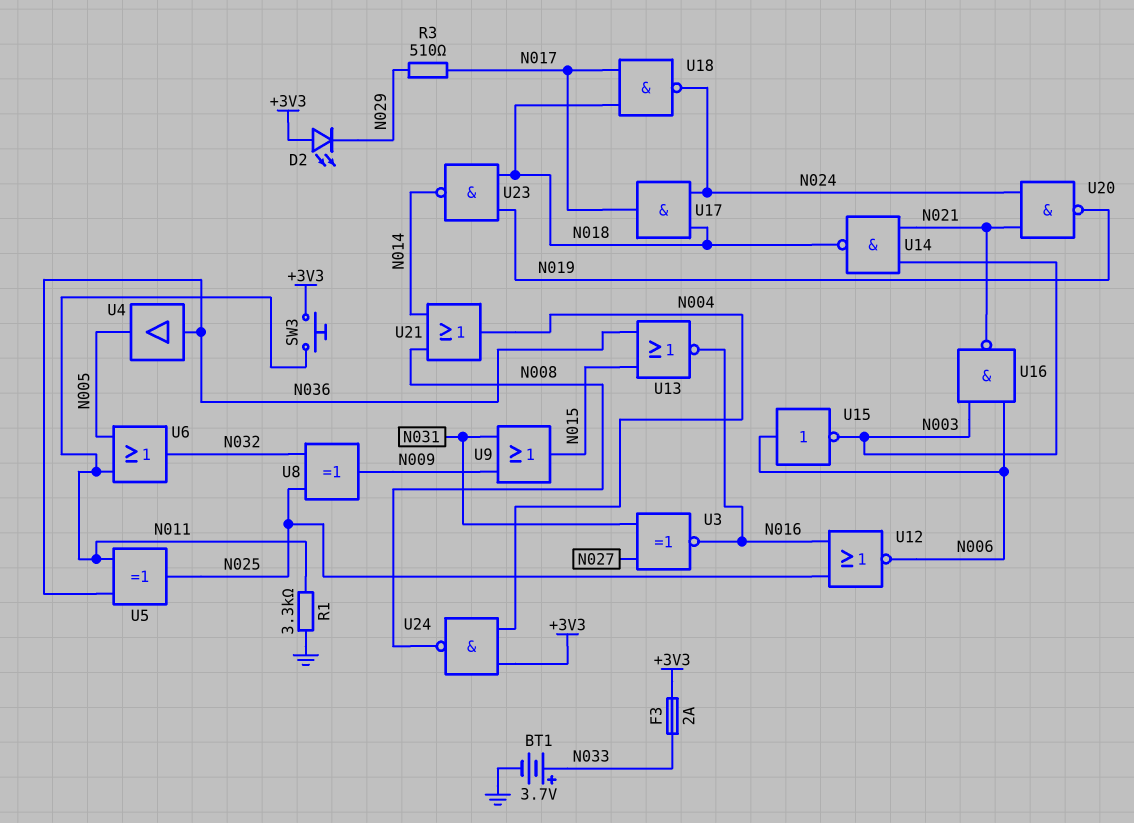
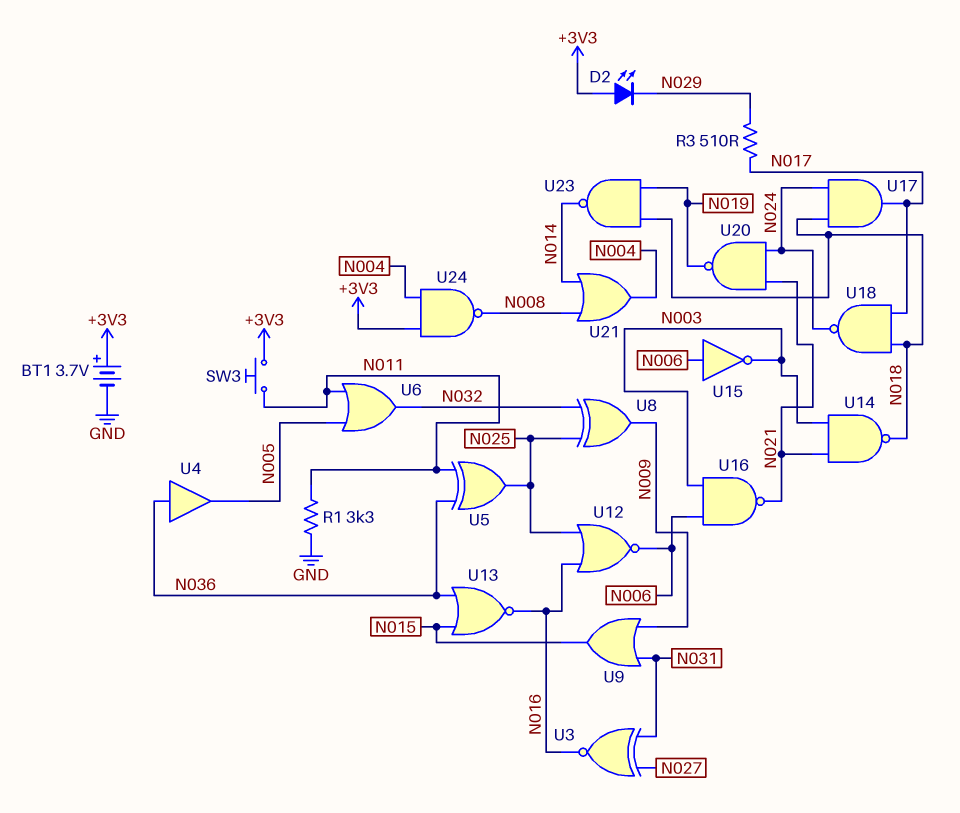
BT1: 3.7V (plus N033, minus GND) -> 3.7V (plus +3V3, minus GND)
F3: 2A (+3V3, N033) -> none

